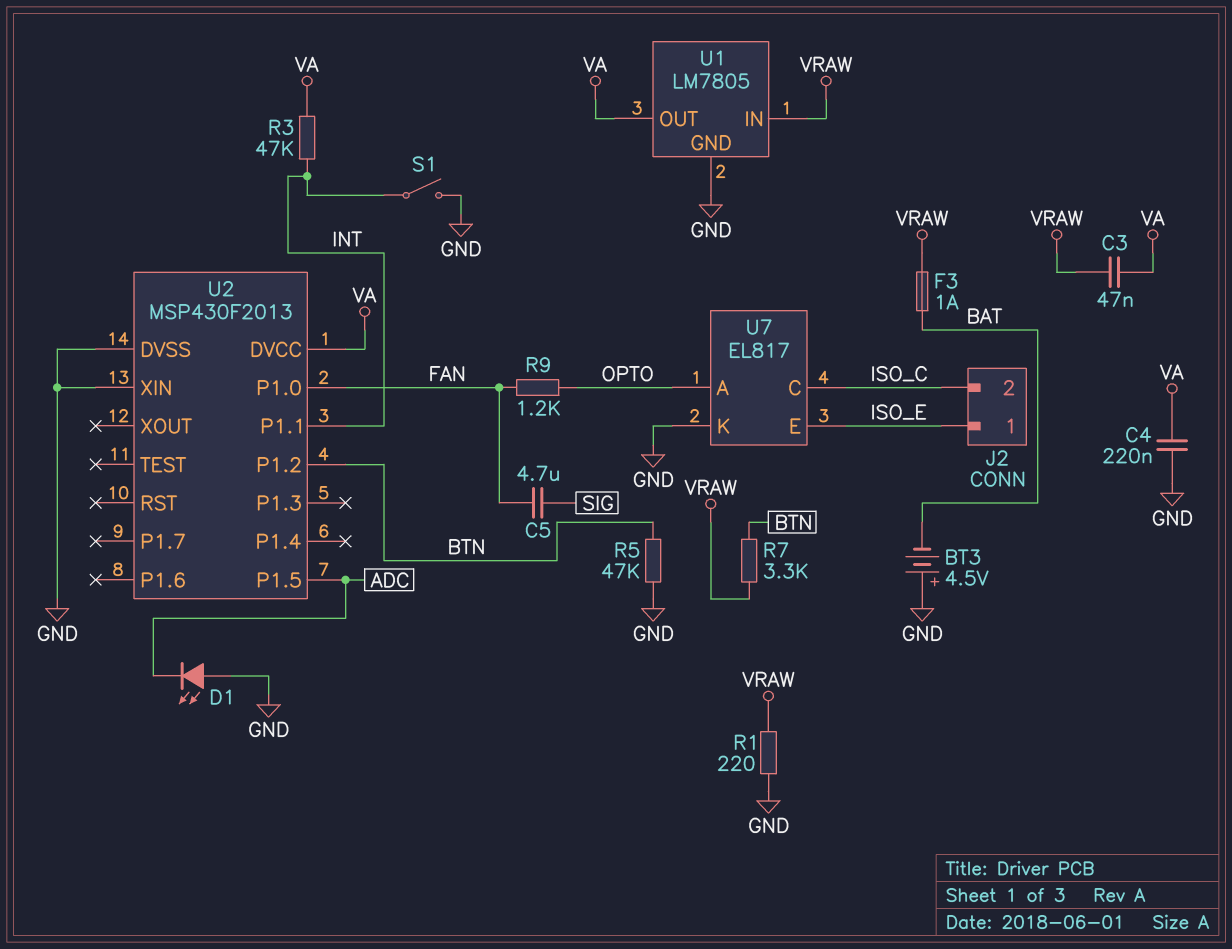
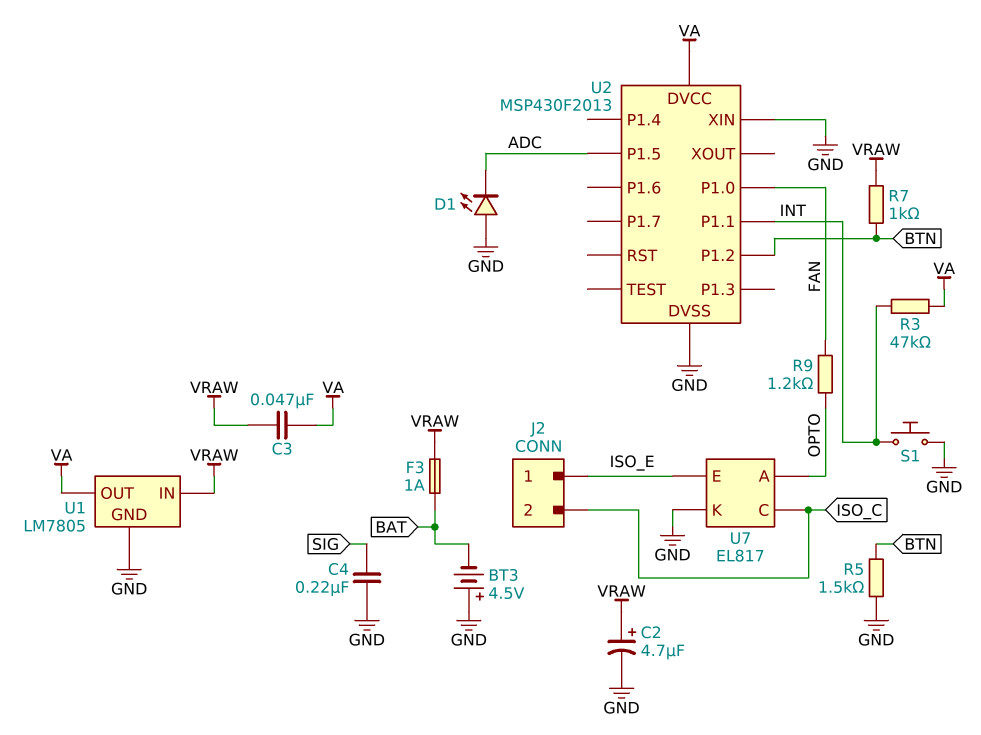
C2: none -> 4.7uF (plus VRAW, minus GND)
C4: 220nF (GND, VA) -> 220nF (GND, SIG)
C5: 4.7uF (FAN, SIG) -> none
R1: 220 (GND, VRAW) -> none
R5: 47k (BTN, GND) -> 1.5k (BTN, GND)
R7: 3.3k (BTN, VRAW) -> 1k (BTN, VRAW)
S1: switch (GND, INT) -> button (GND, INT)

